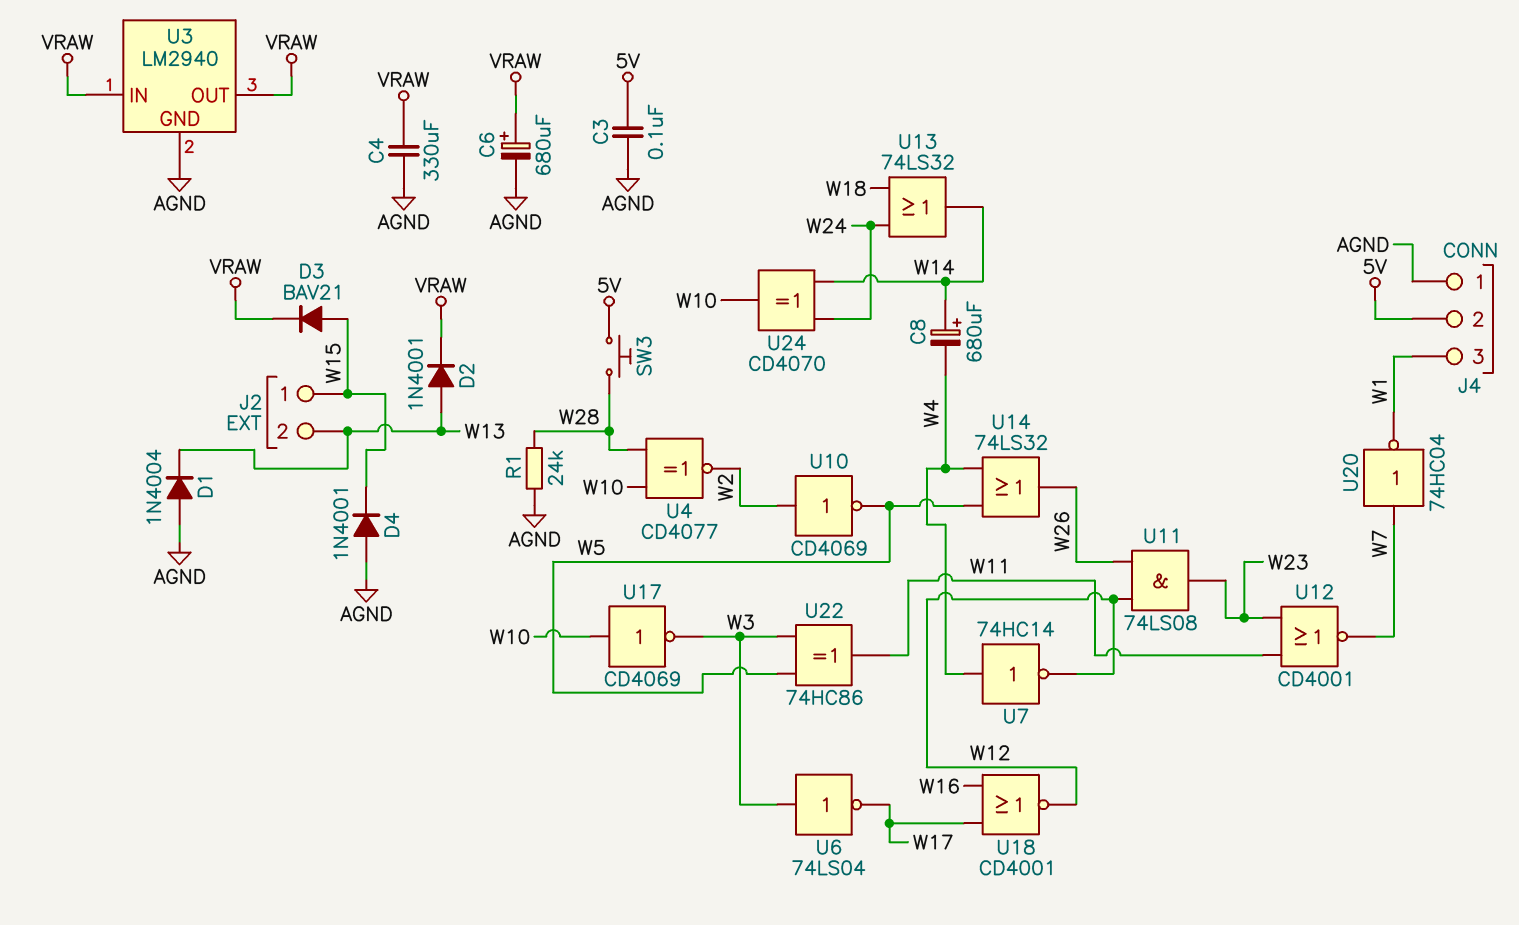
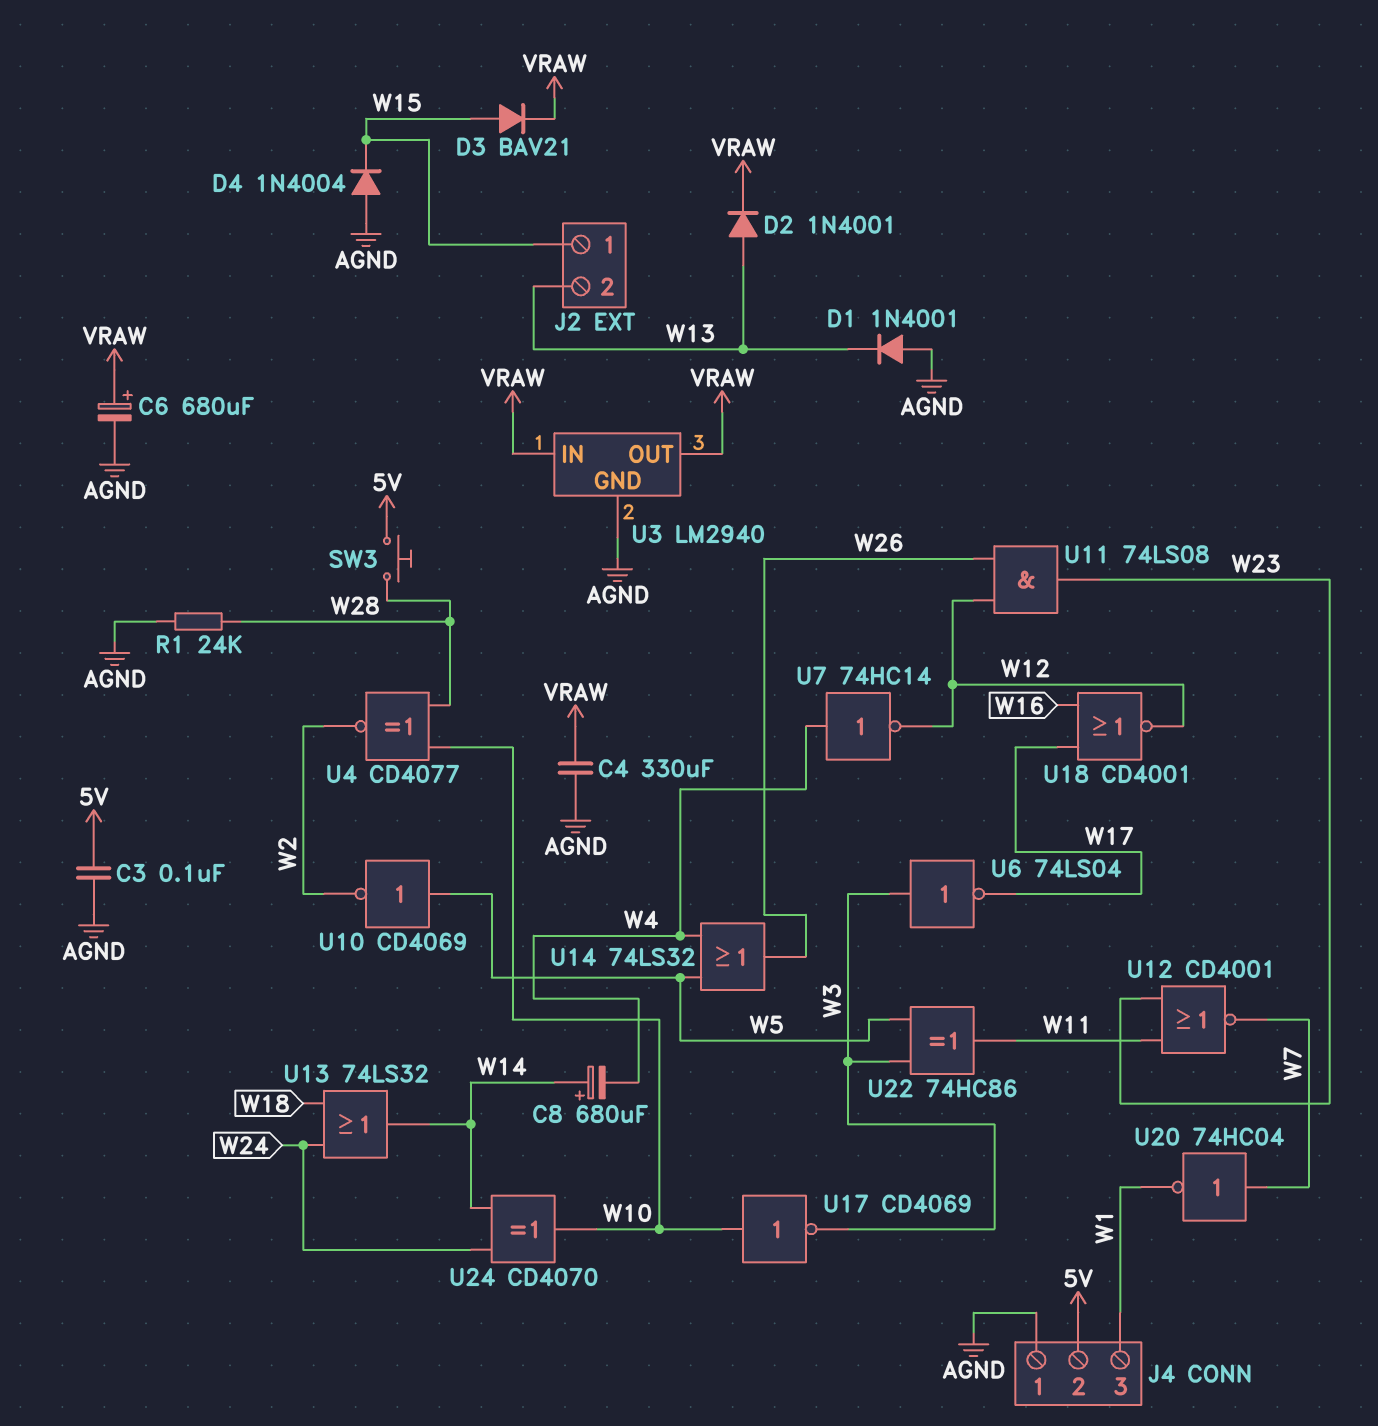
D1: diode 1N4004 (A AGND, K W13) -> diode 1N4001 (A AGND, K W13)
D4: diode 1N4001 (A AGND, K W15) -> diode 1N4004 (A AGND, K W15)
U10: NOT CD4069 (in W2, out W5) -> NOT CD4069 (in W5, out W2)

